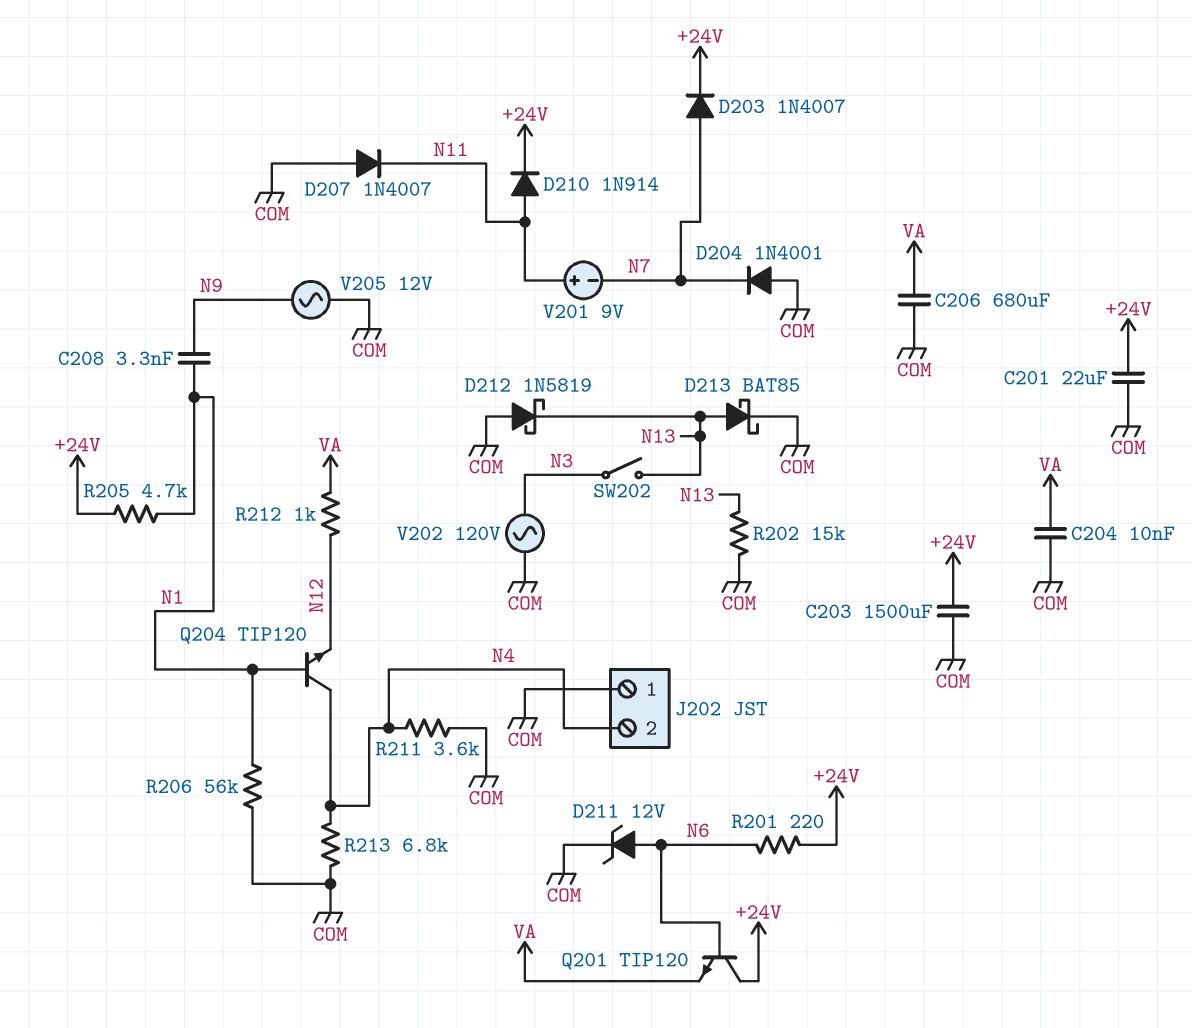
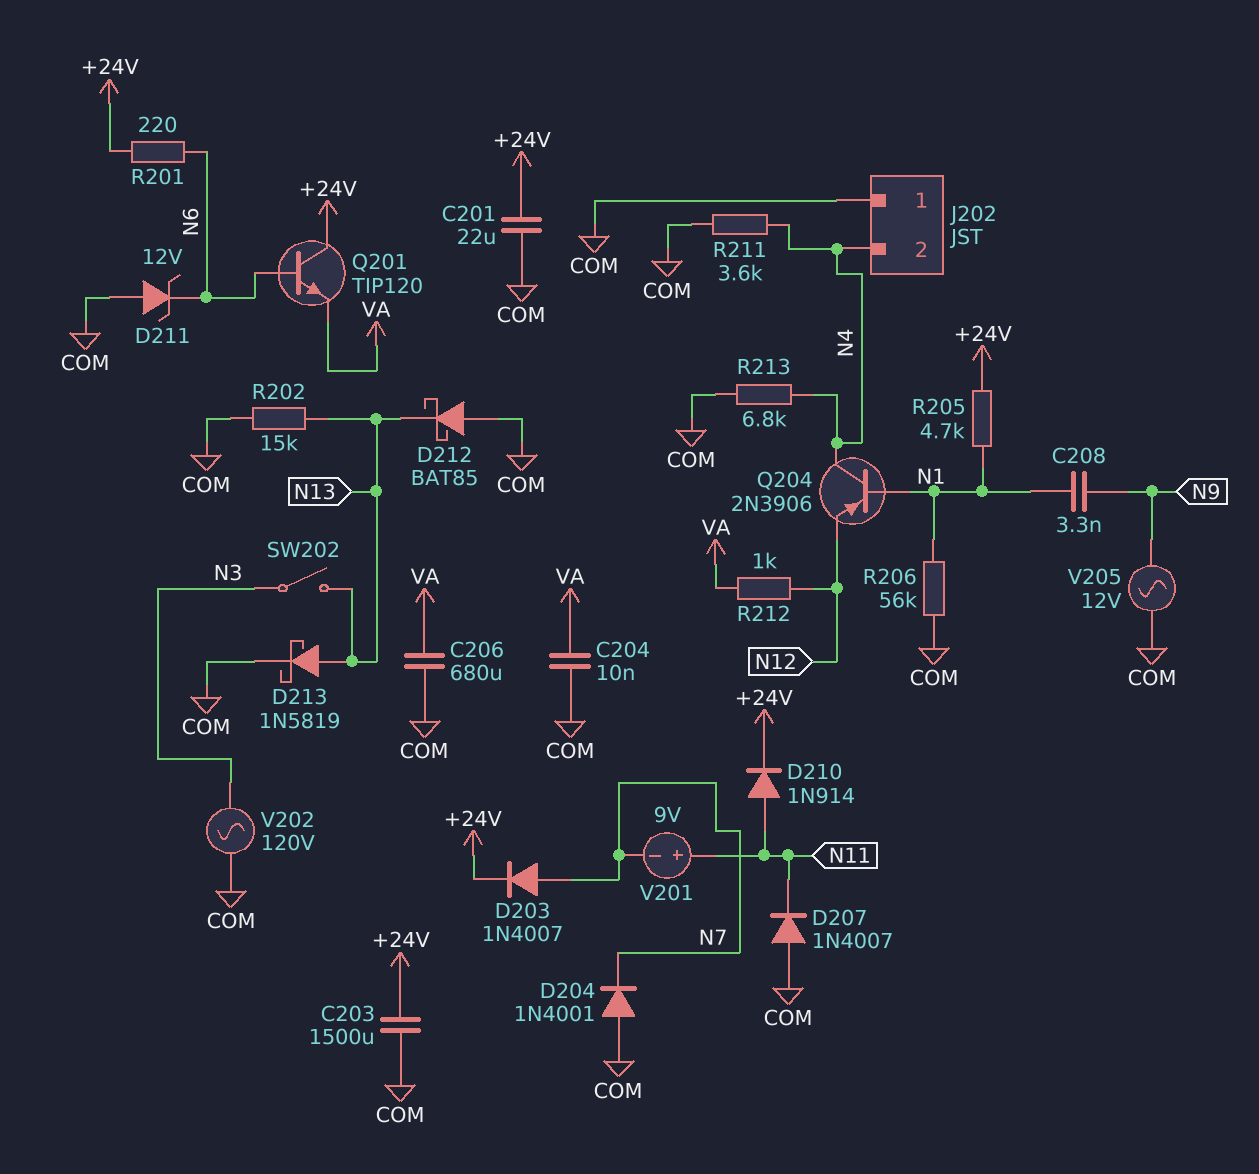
D211: zener 12V (A N6, K COM) -> zener 12V (A COM, K N6)
D212: schottky 1N5819 (A COM, K N13) -> schottky BAT85 (A COM, K N13)
D213: schottky BAT85 (A N13, K COM) -> schottky 1N5819 (A N13, K COM)
Q204: NPN TIP120 (B N1, C N4, E N12) -> PNP 2N3906 (B N1, C N4, E N12)

